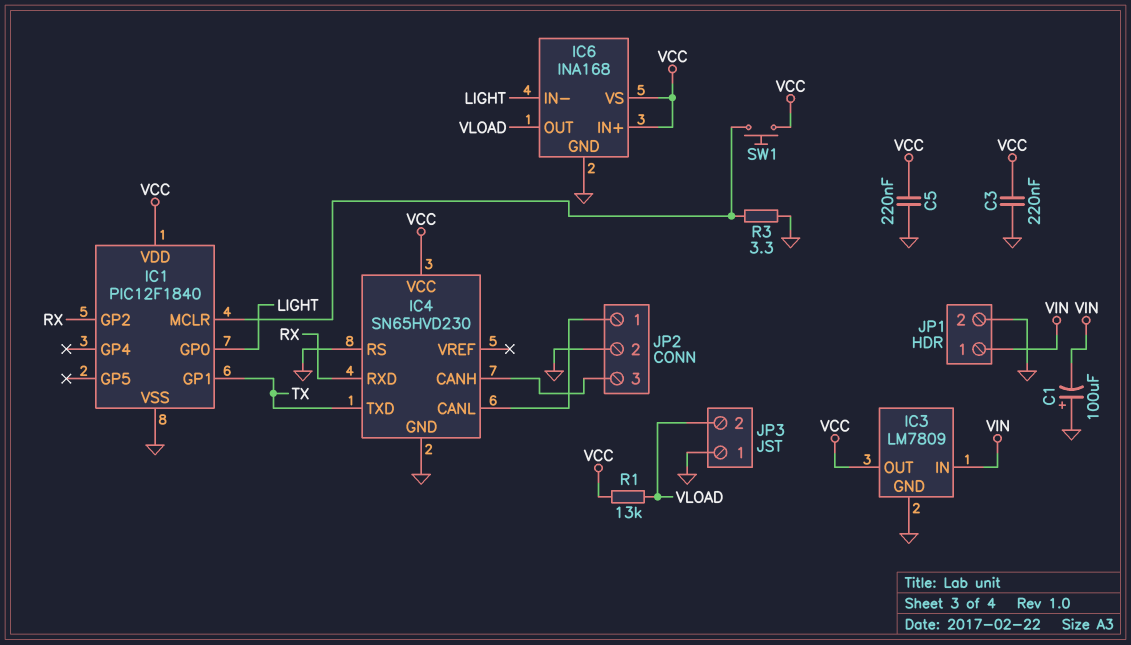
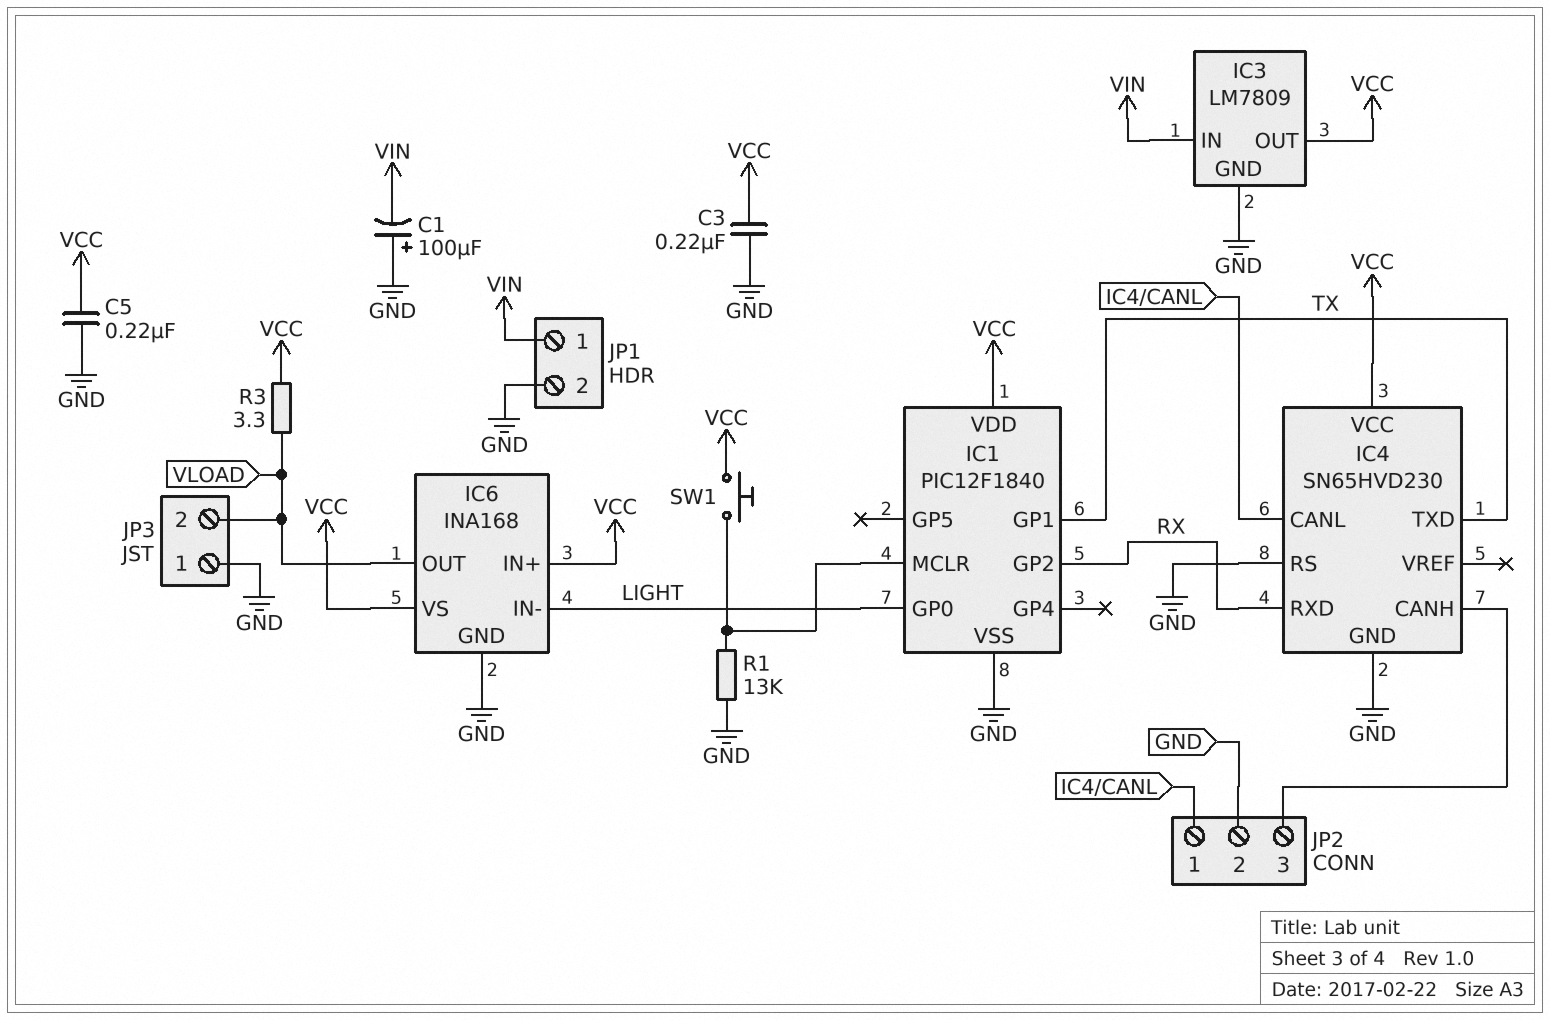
R1: 13k (VCC, VLOAD) -> 13k (GND, IC1/MCLR)
R3: 3.3 (GND, IC1/MCLR) -> 3.3 (VCC, VLOAD)

